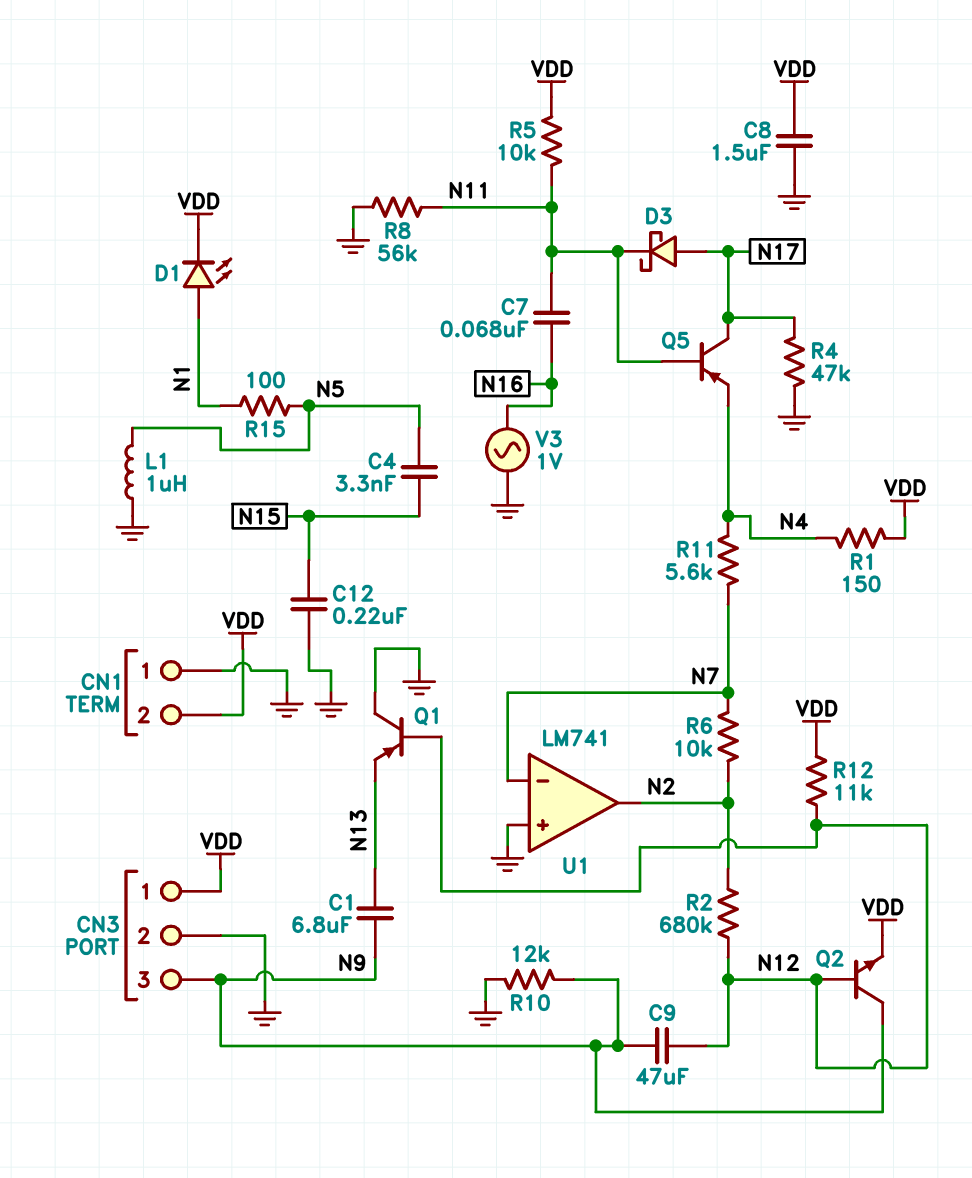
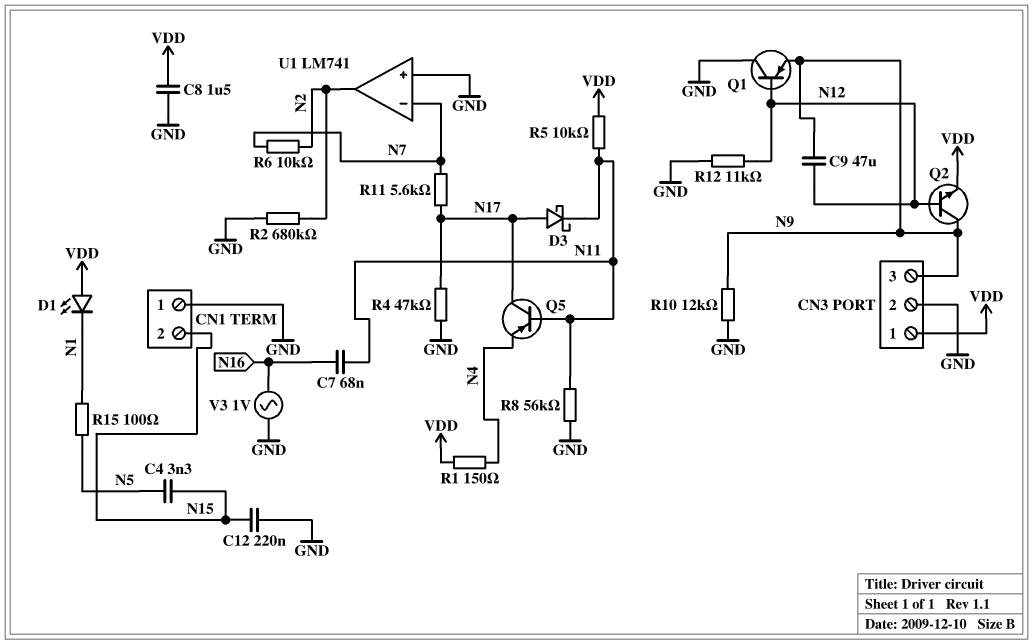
C1: 6.8uF (N9, N13) -> none
CN1 pin 2: VDD -> N15
D1: LED (A N1, K VDD) -> LED (A VDD, K N1)
L1: 1uH (GND, N5) -> none
Q1: PNP (B N12, C GND, E N13) -> PNP (B N12, C GND, E N9)
R2: 680k (N2, N12) -> 680k (GND, N2)
R11: 5.6k (N4, N7) -> 5.6k (N7, N17)
R12: 11k (N12, VDD) -> 11k (GND, N12)

